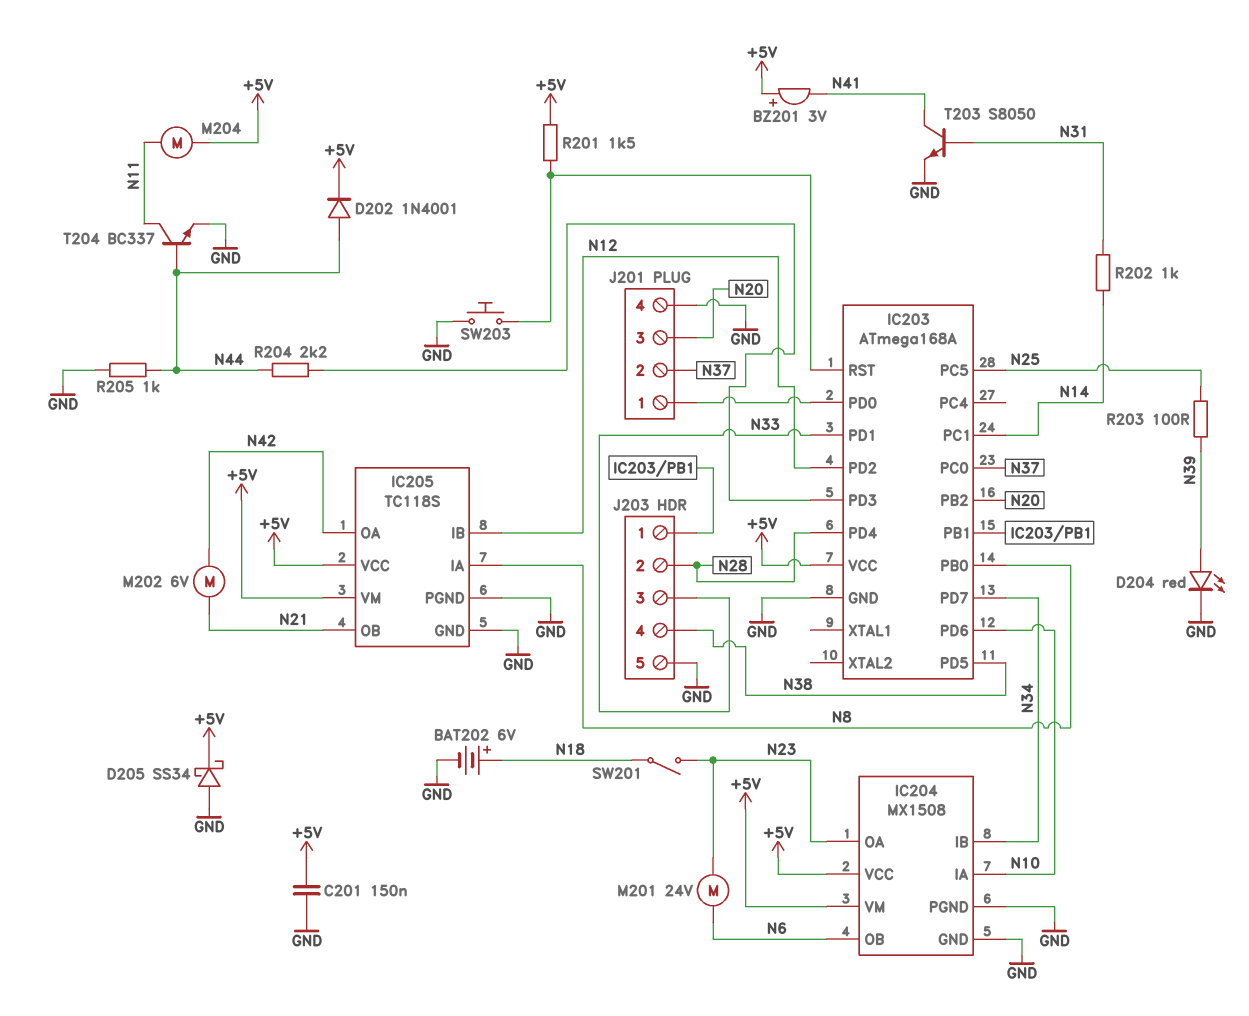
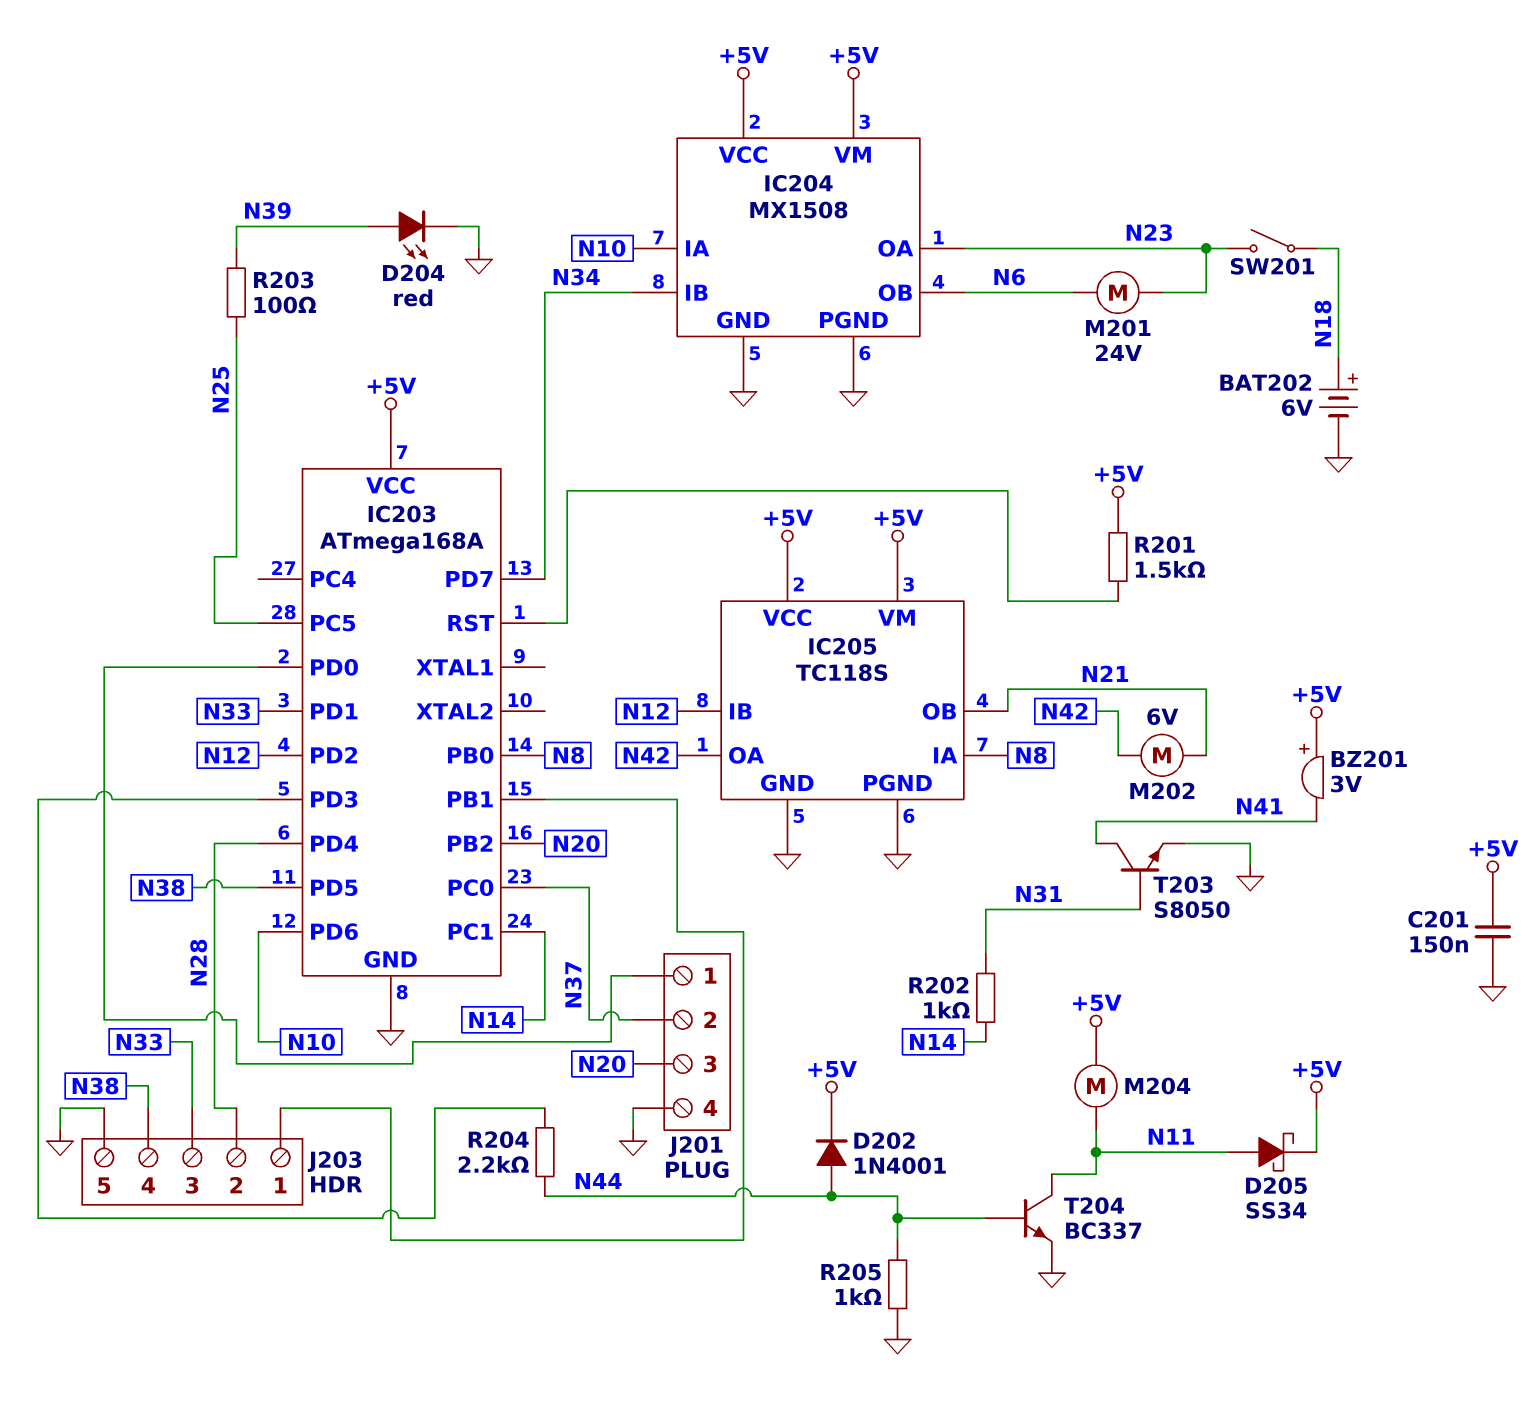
D205: schottky SS34 (A GND, K +5V) -> schottky SS34 (A N11, K +5V)
SW203: button (GND, IC203/RST) -> none

